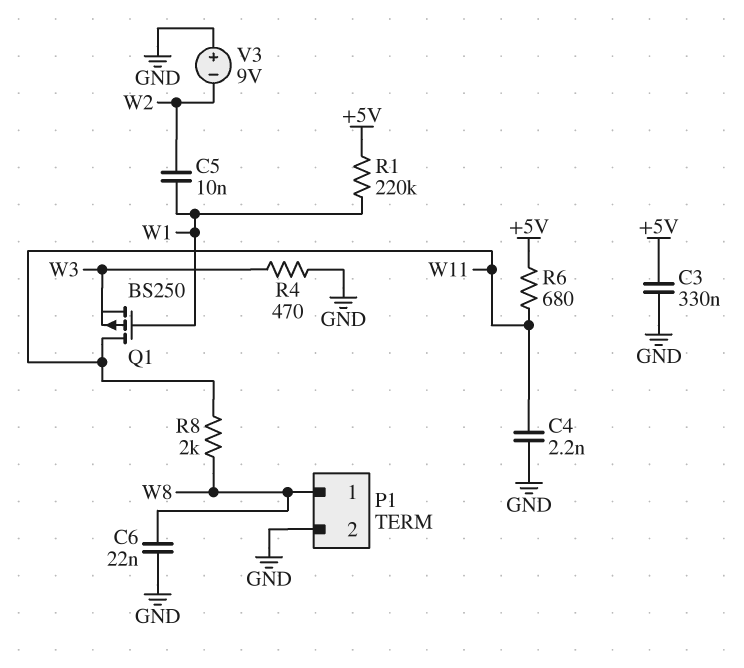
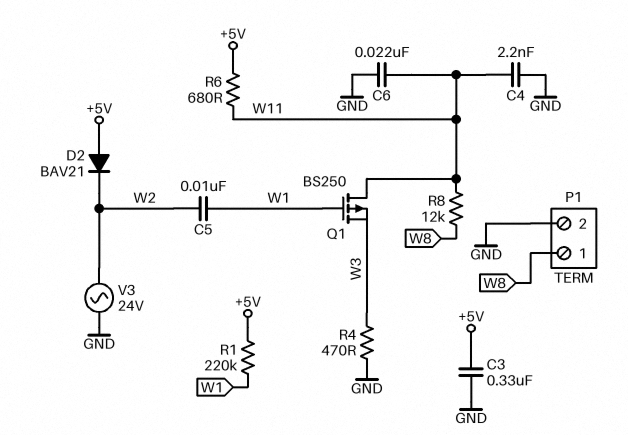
C6: 22nF (GND, W8) -> 22nF (GND, W11)
D2: none -> diode BAV21 (A +5V, K W2)
R8: 2k (W8, W11) -> 12k (W8, W11)
V3: 9V (plus GND, minus W2) -> AC 24V (GND, W2)

